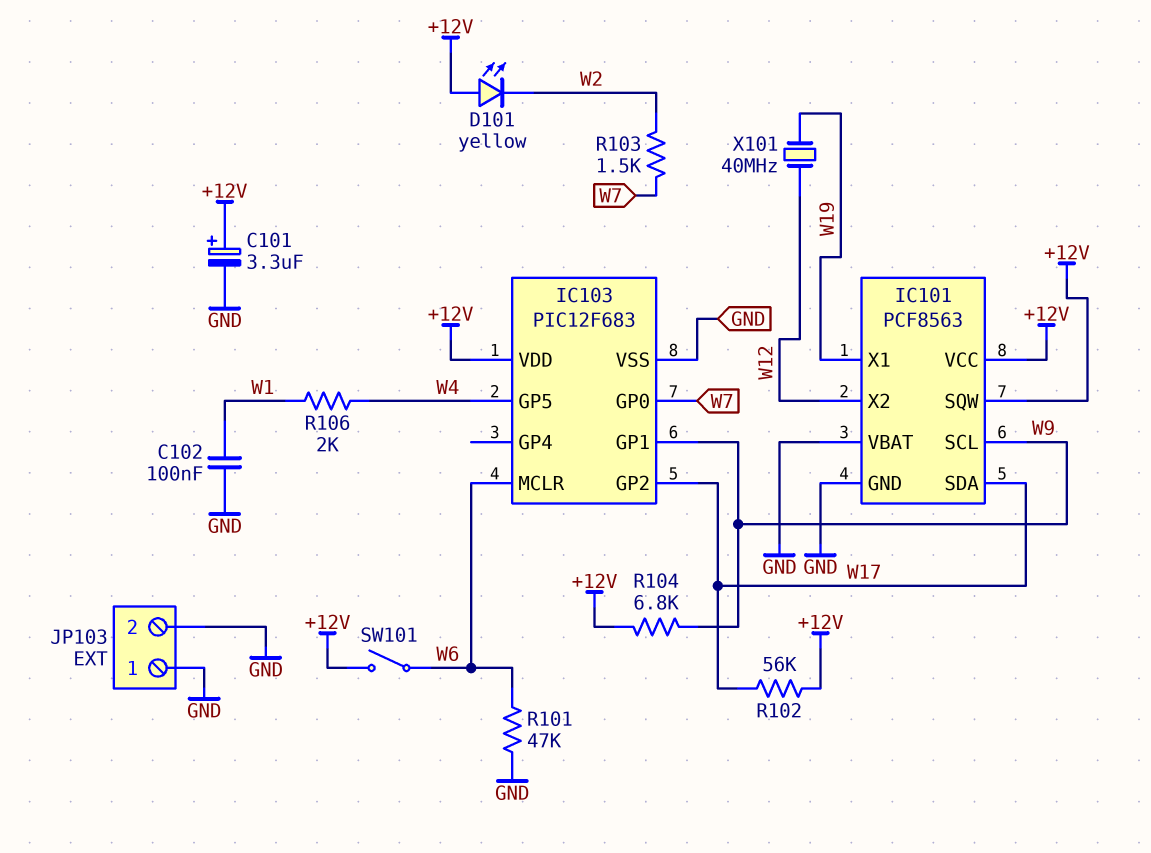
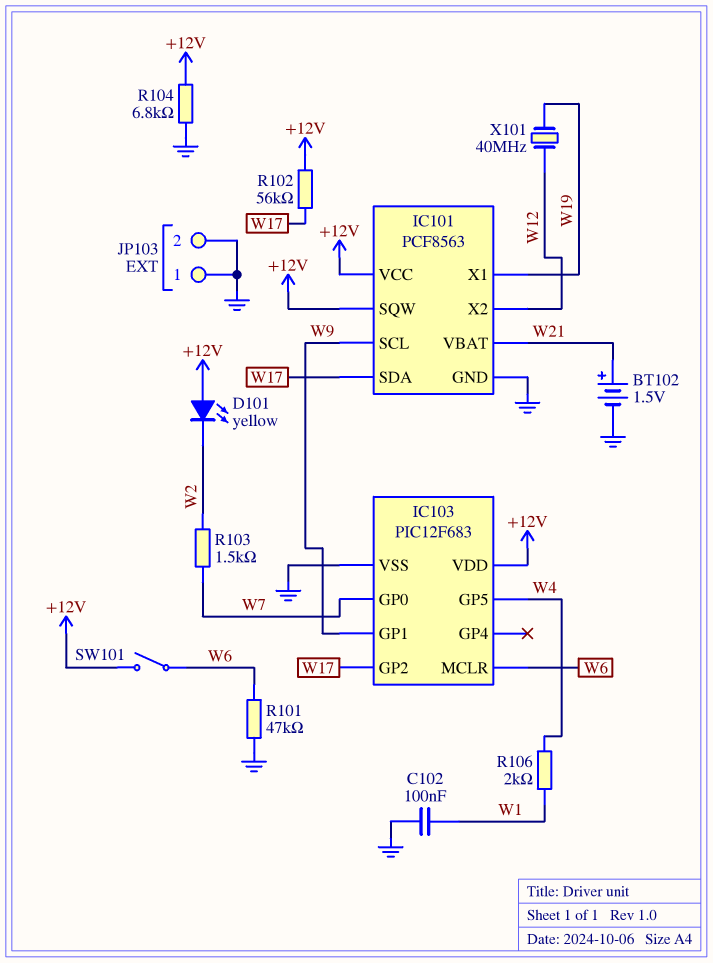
BT102: none -> 1.5V (plus W21, minus GND)
C101: 3.3uF (plus +12V, minus GND) -> none
IC101 pin VBAT: GND -> W21
R104: 6.8k (+12V, W9) -> 6.8k (+12V, GND)

